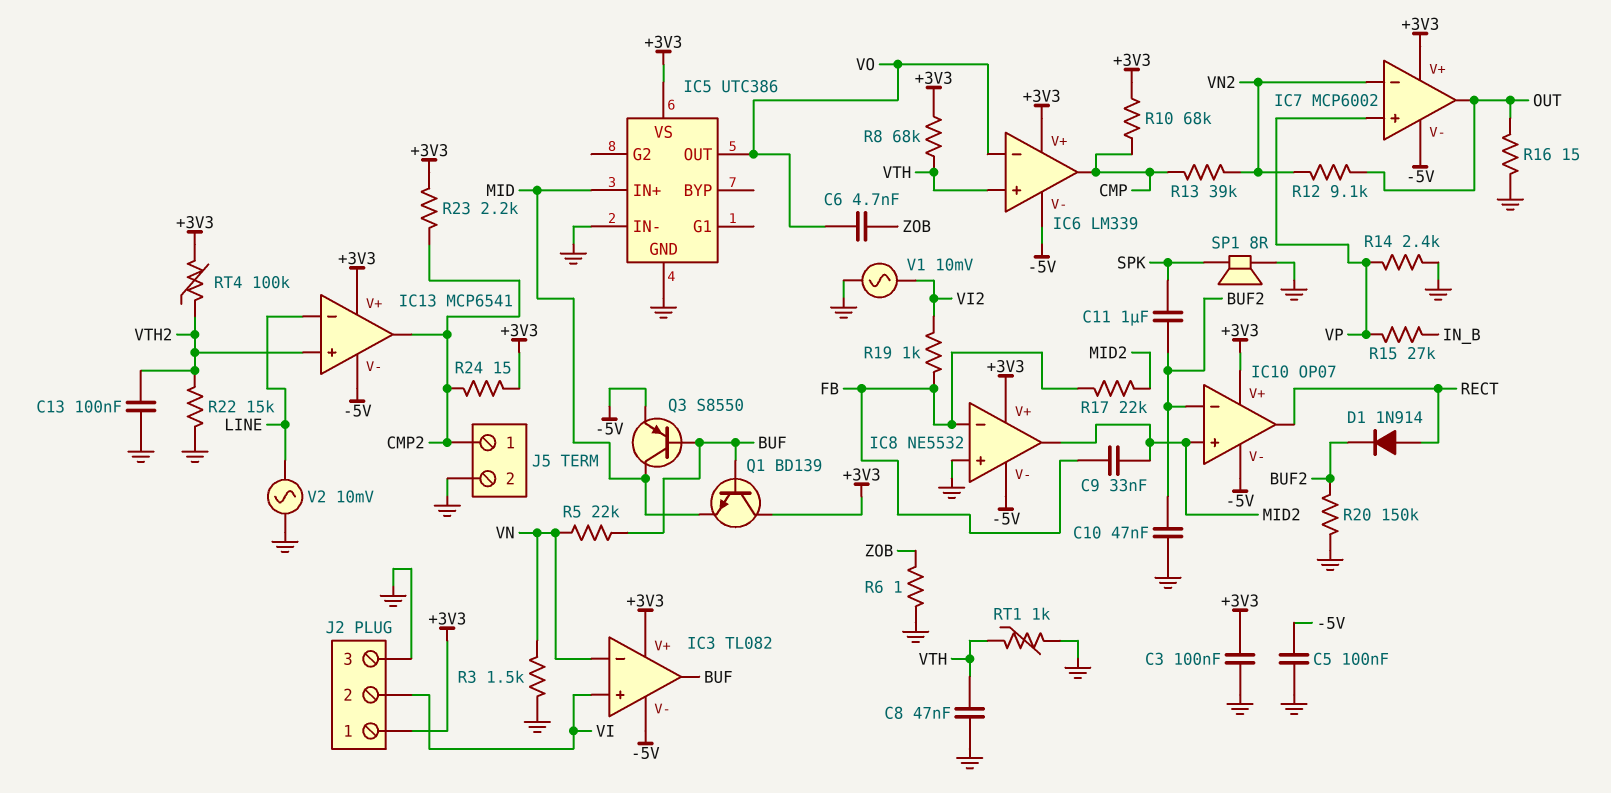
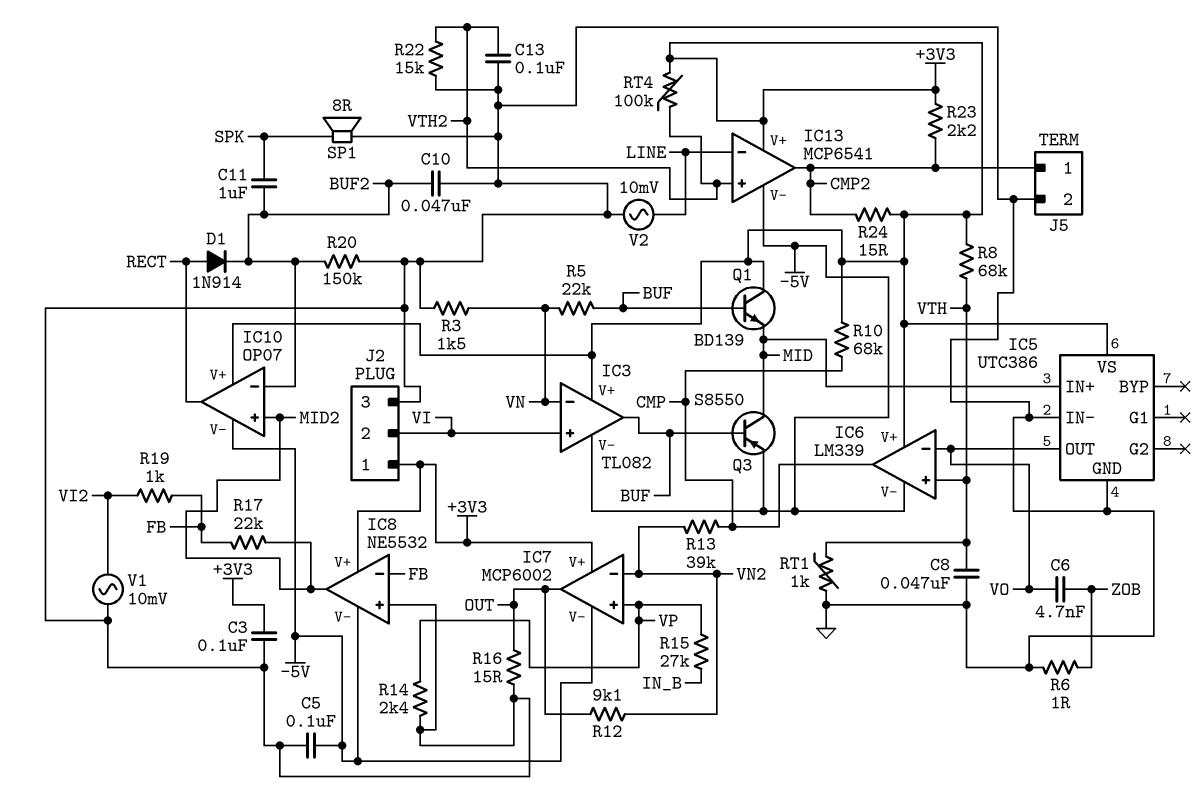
C9: 33nF (FB, MID2) -> none

